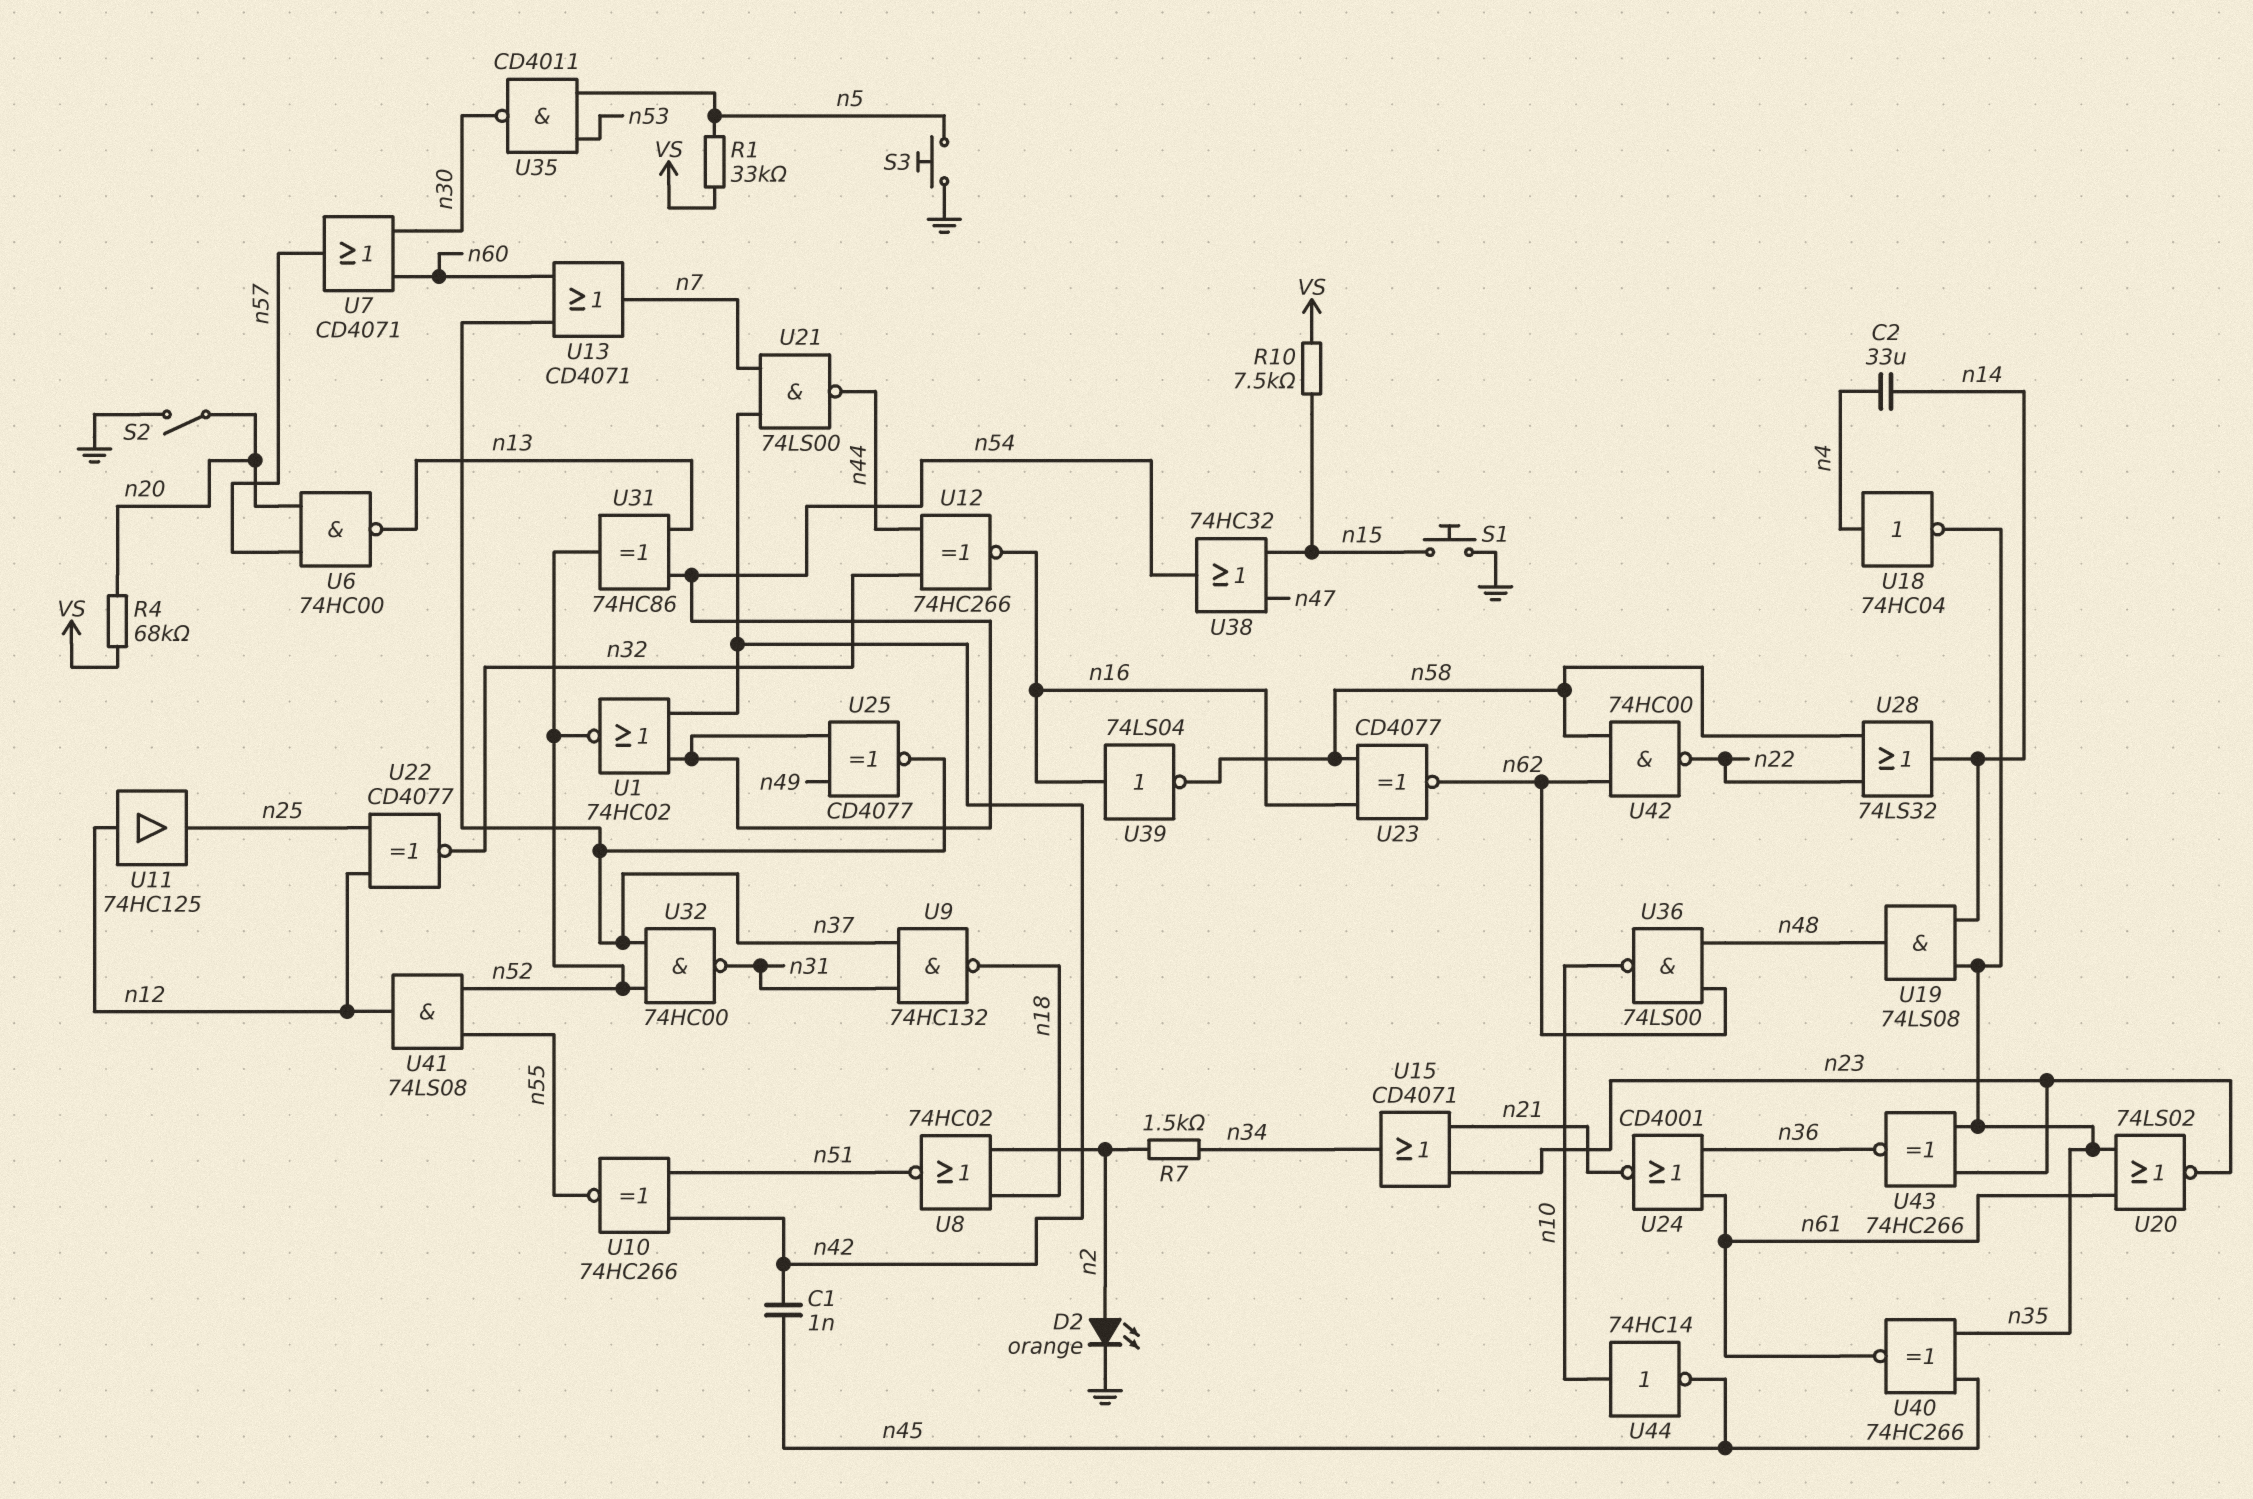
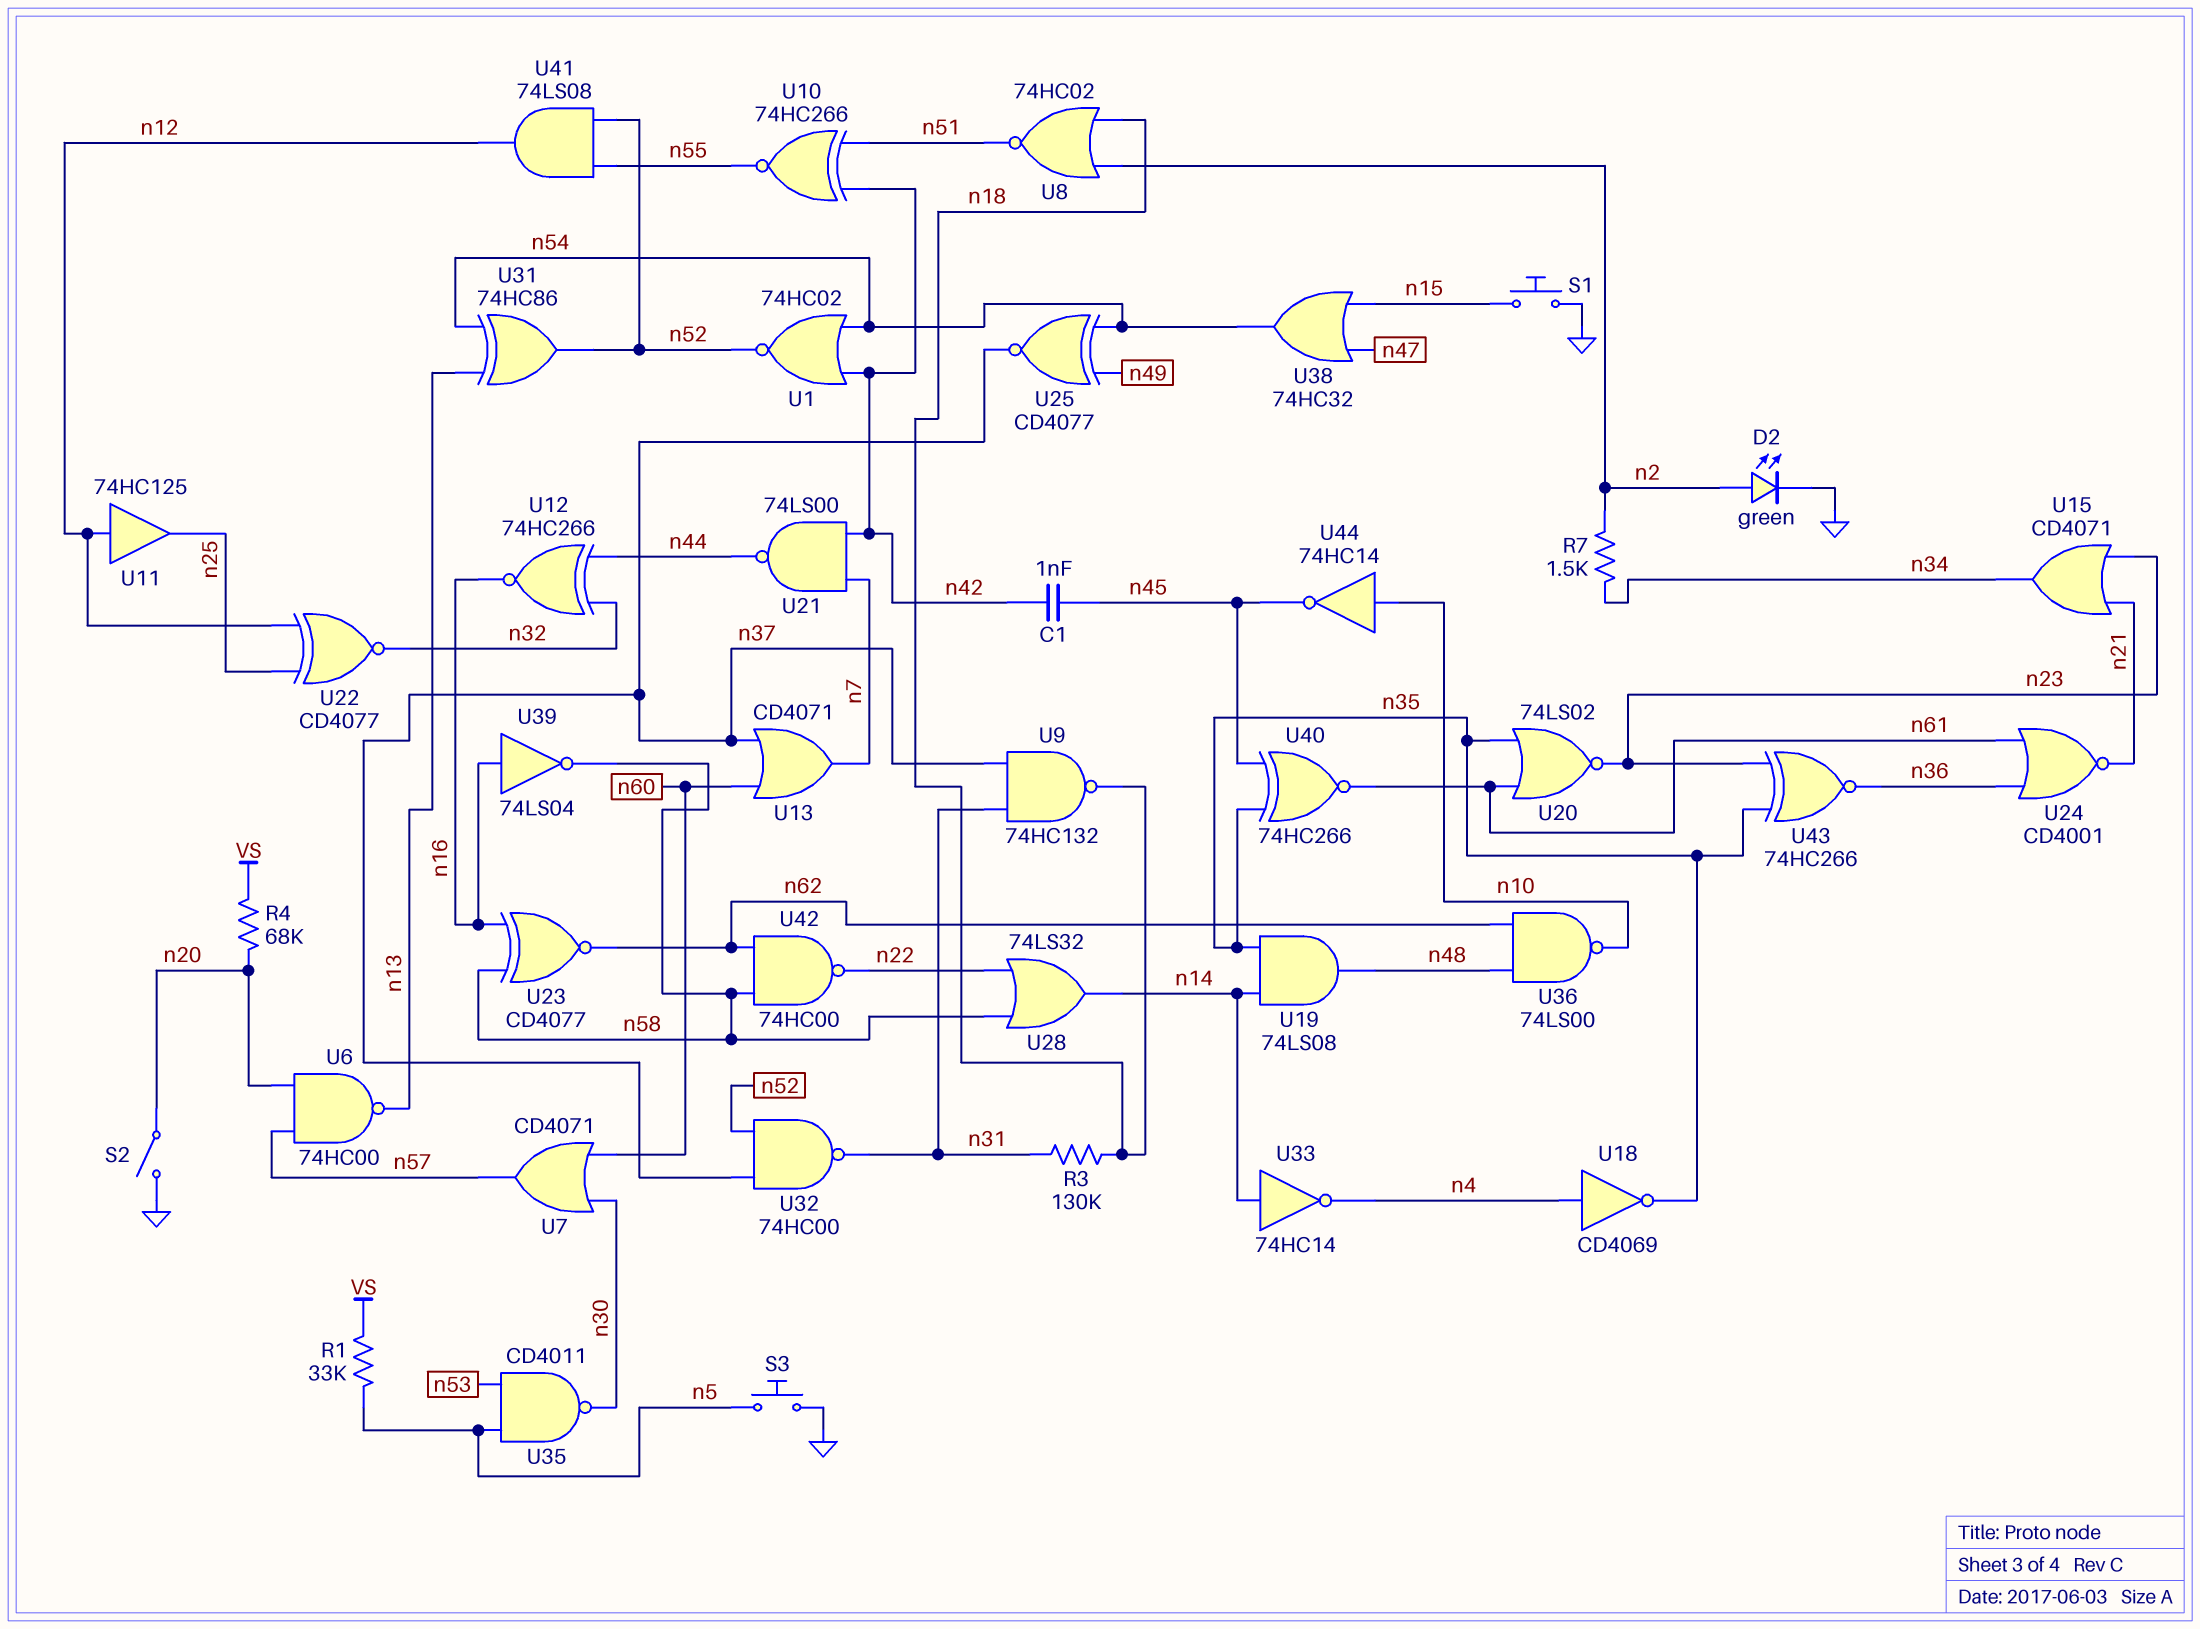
C2: 33uF (n4, n14) -> none
D2: LED orange (A n2, K GND) -> LED green (A n2, K GND)
R3: none -> 130k (n18, n31)
R10: 7.5k (VS, n15) -> none
U18: NOT 74HC04 (in n4, out n35) -> NOT CD4069 (in n4, out n35)
U33: none -> NOT 74HC14 (in n14, out n4)

